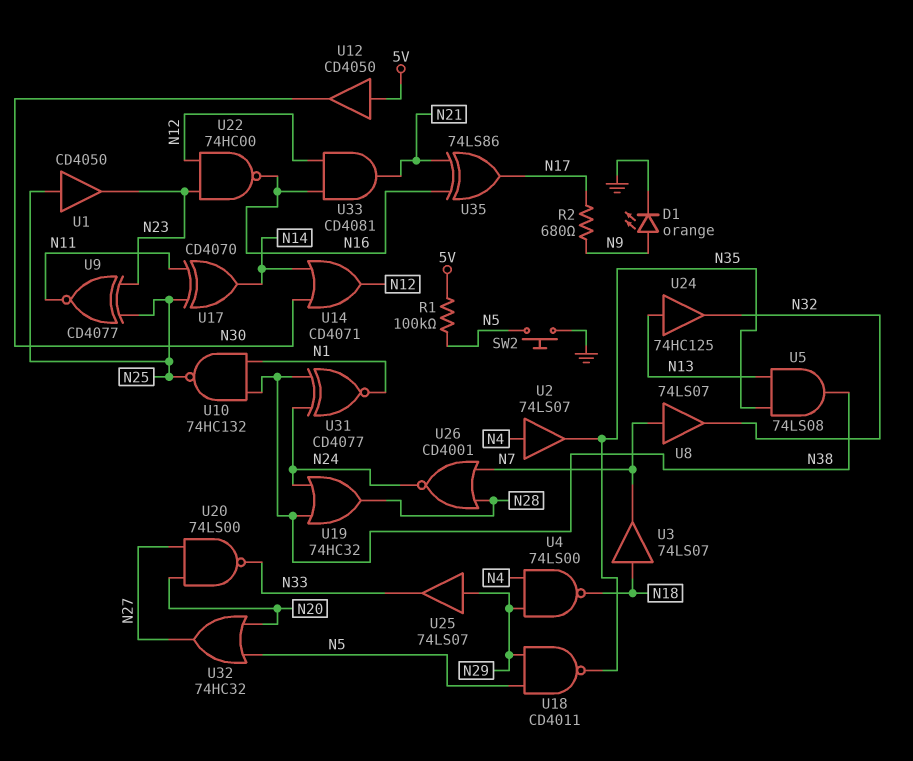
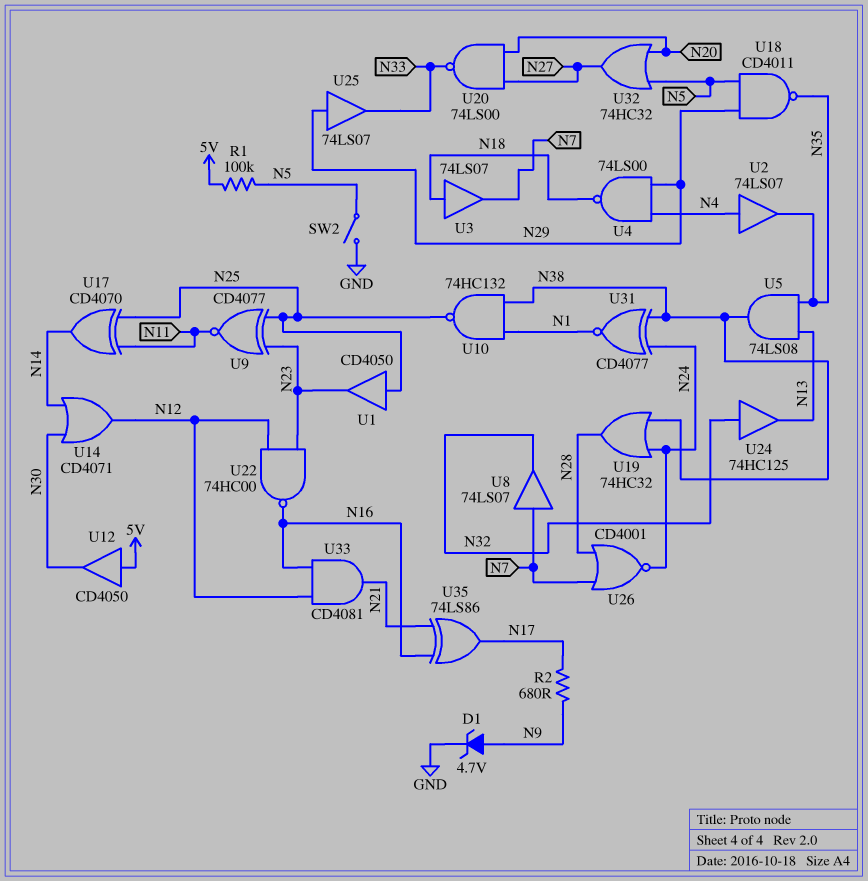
D1: LED orange (A N9, K GND) -> zener 4.7V (A N9, K GND)
SW2: button (GND, N5) -> switch (GND, N5)
U24: buffer 74HC125 (in N13, out N32) -> buffer 74HC125 (in N32, out N13)

